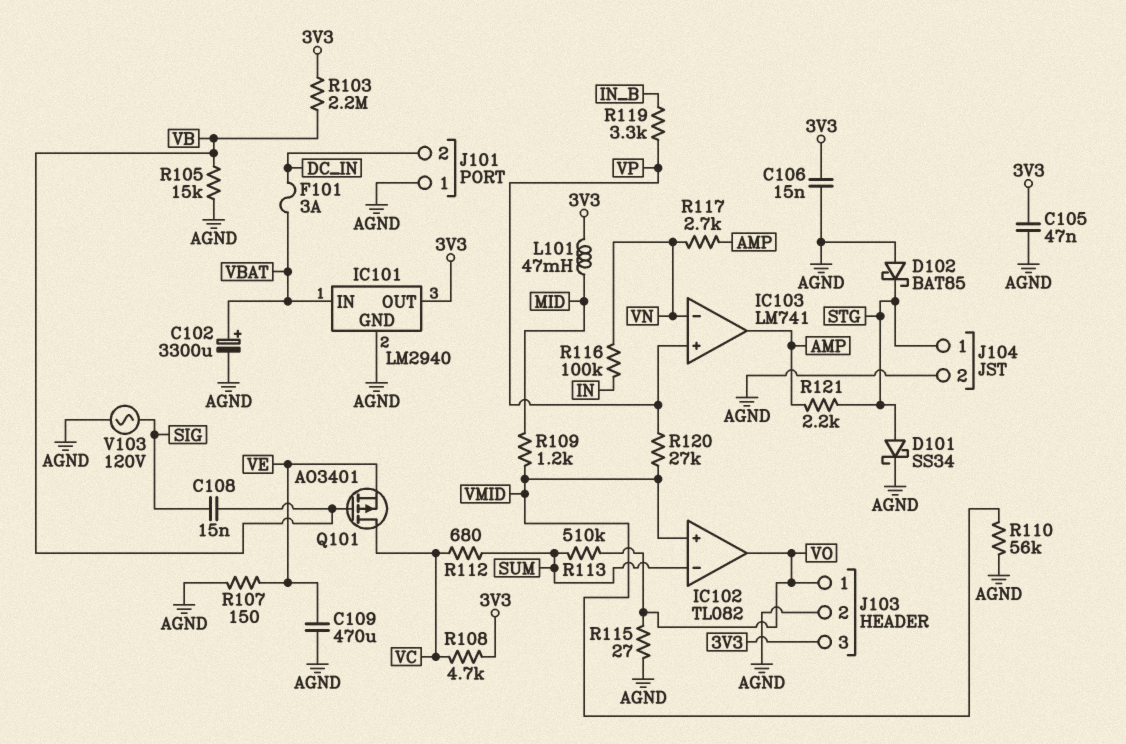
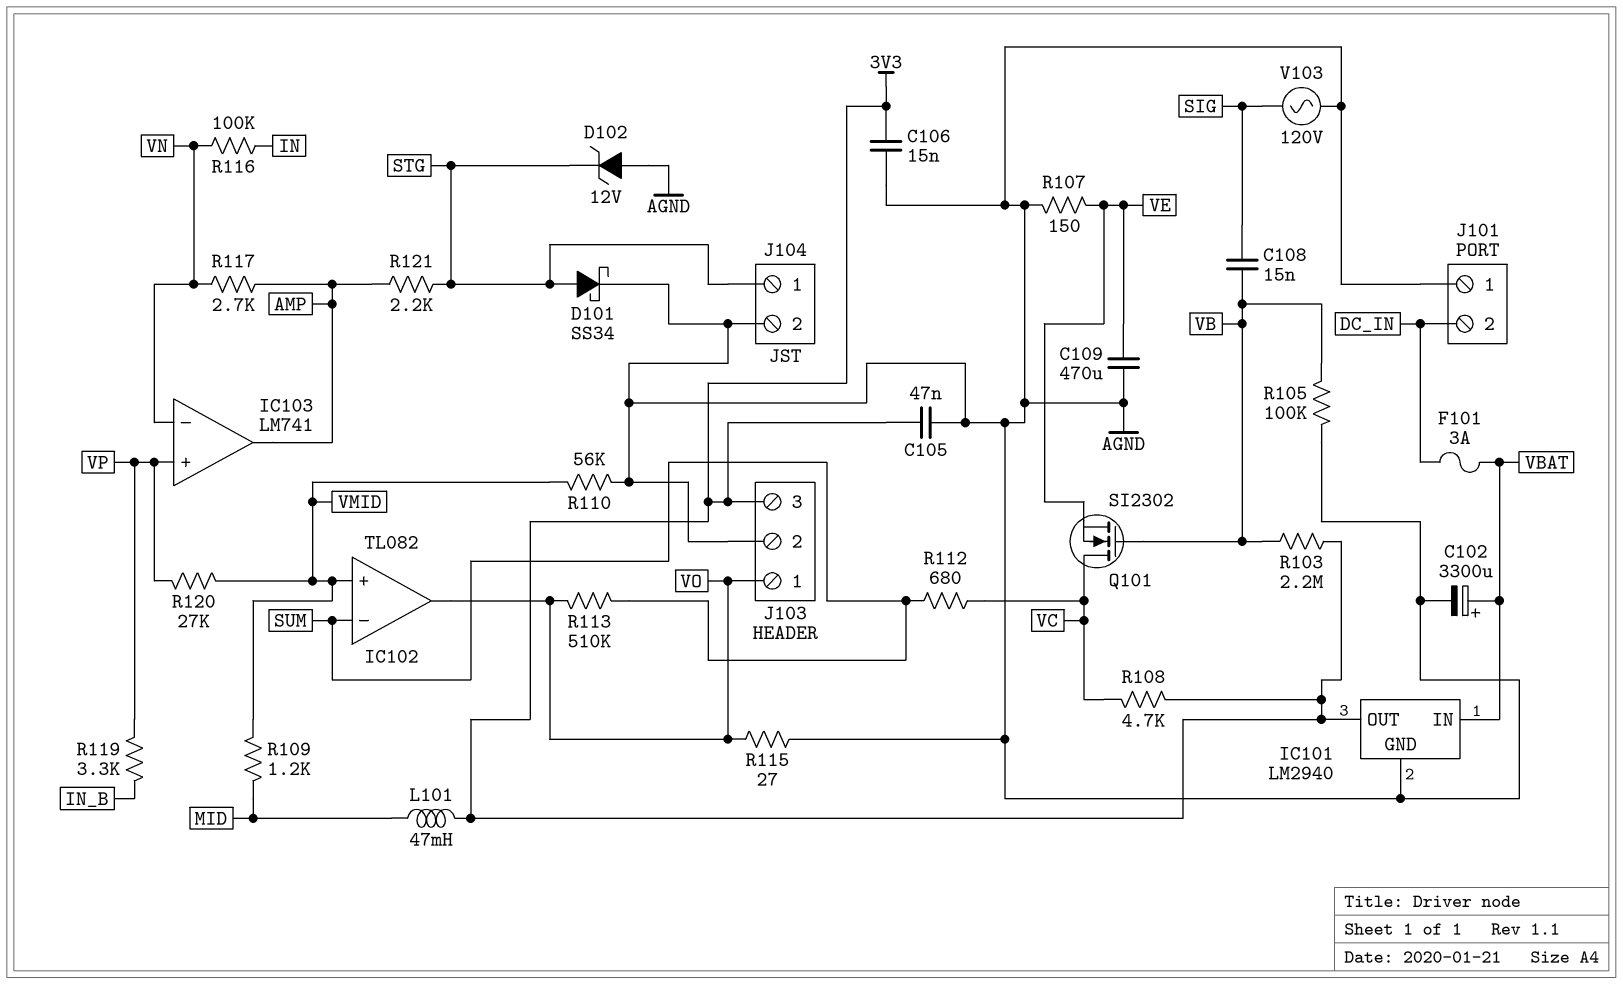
D102: schottky BAT85 (A AGND, K STG) -> zener 12V (A AGND, K STG)
Q101: PMOS AO3401 (G VB, D VC, S VE) -> NMOS SI2302 (G VB, D VC, S VE)
R105: 15k (AGND, VB) -> 100k (AGND, VB)

